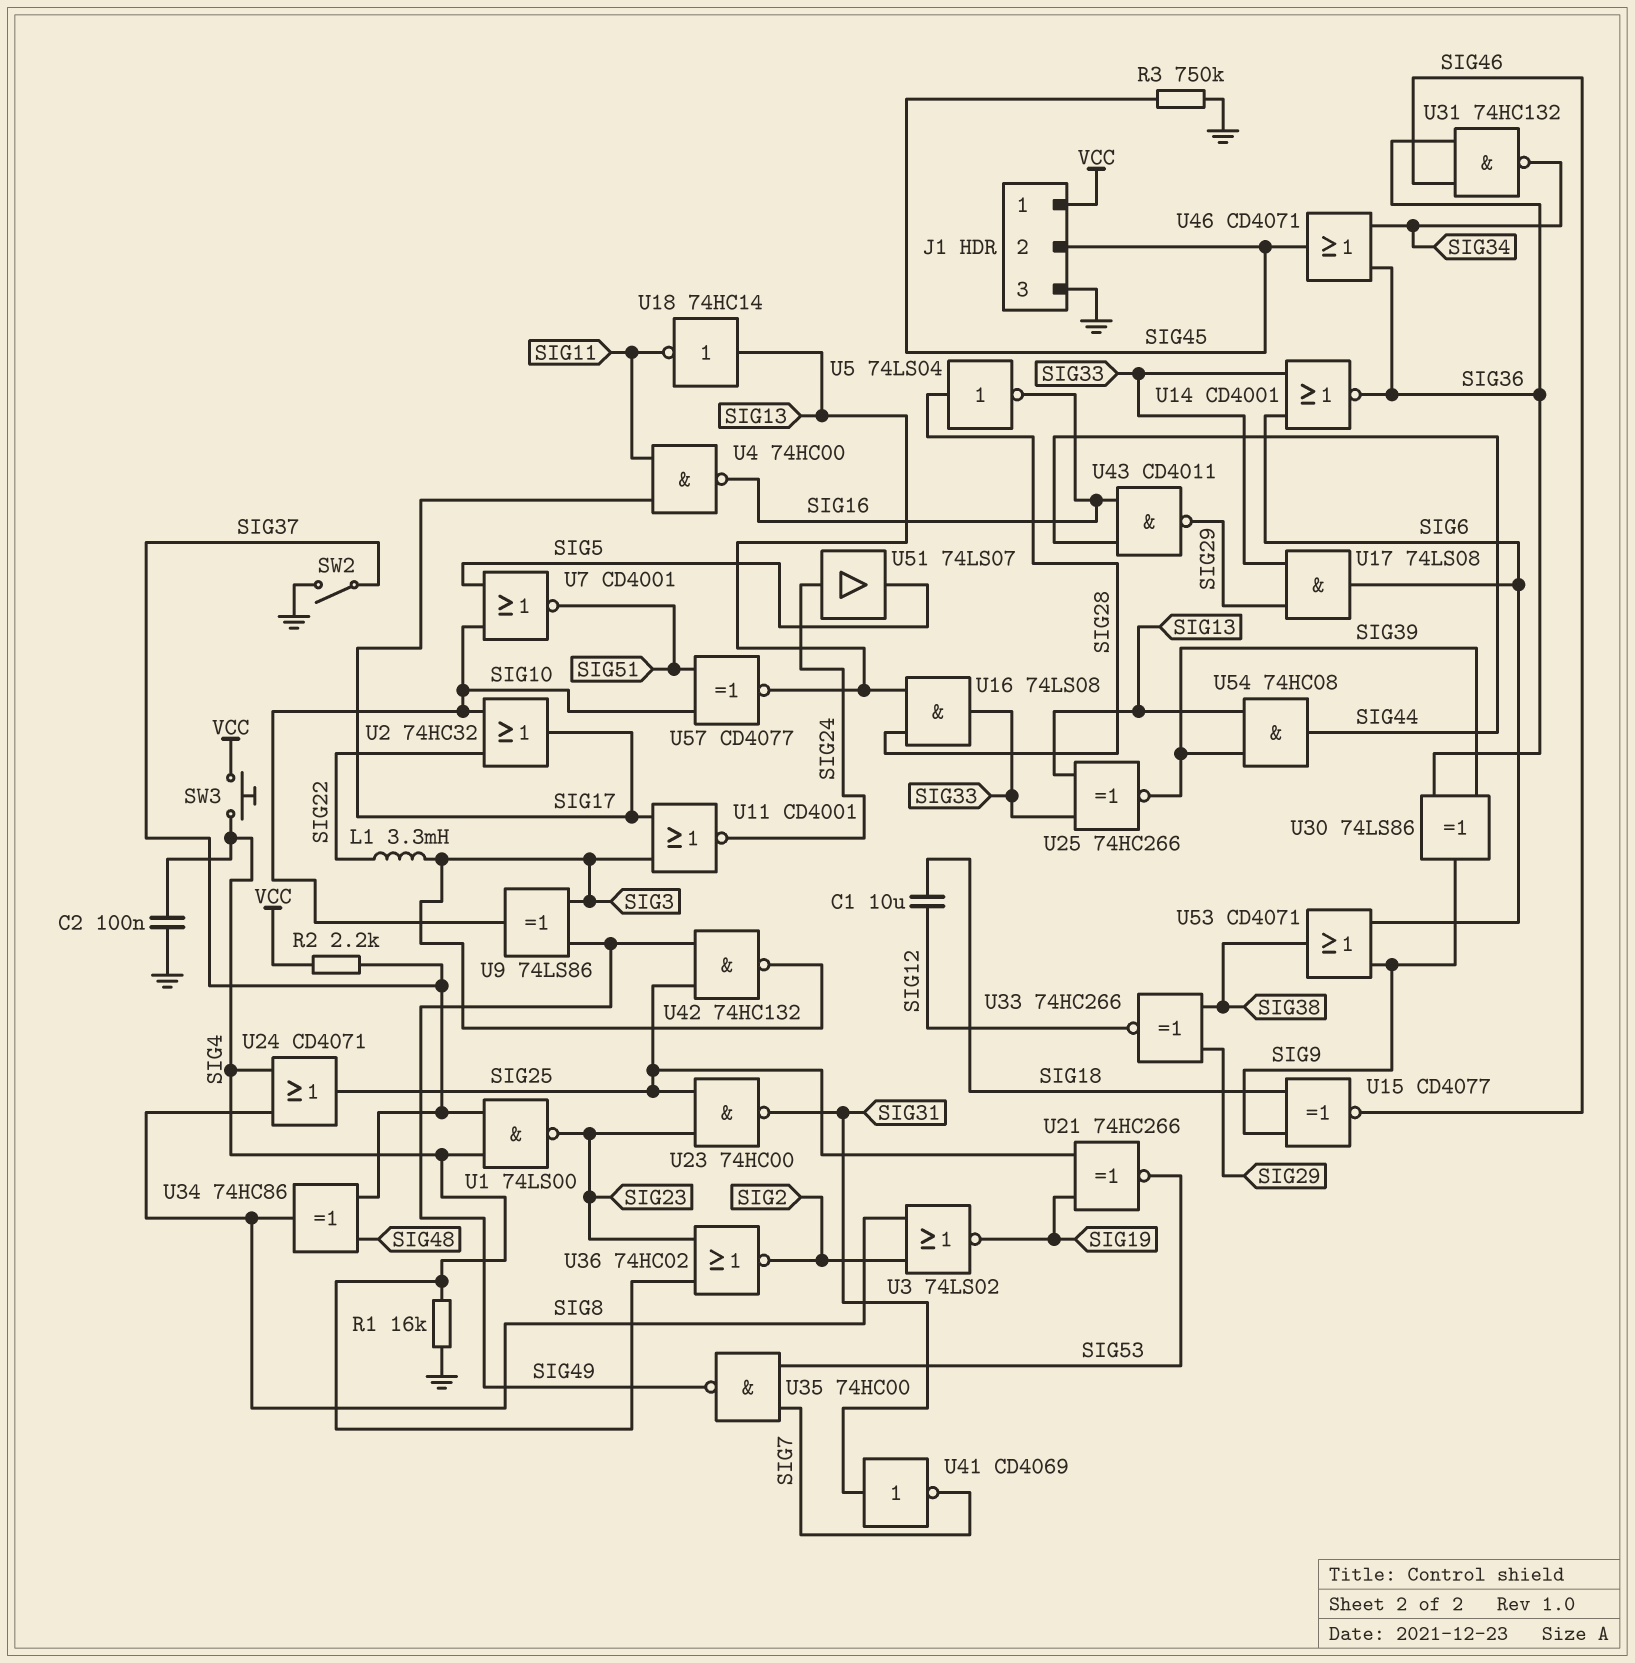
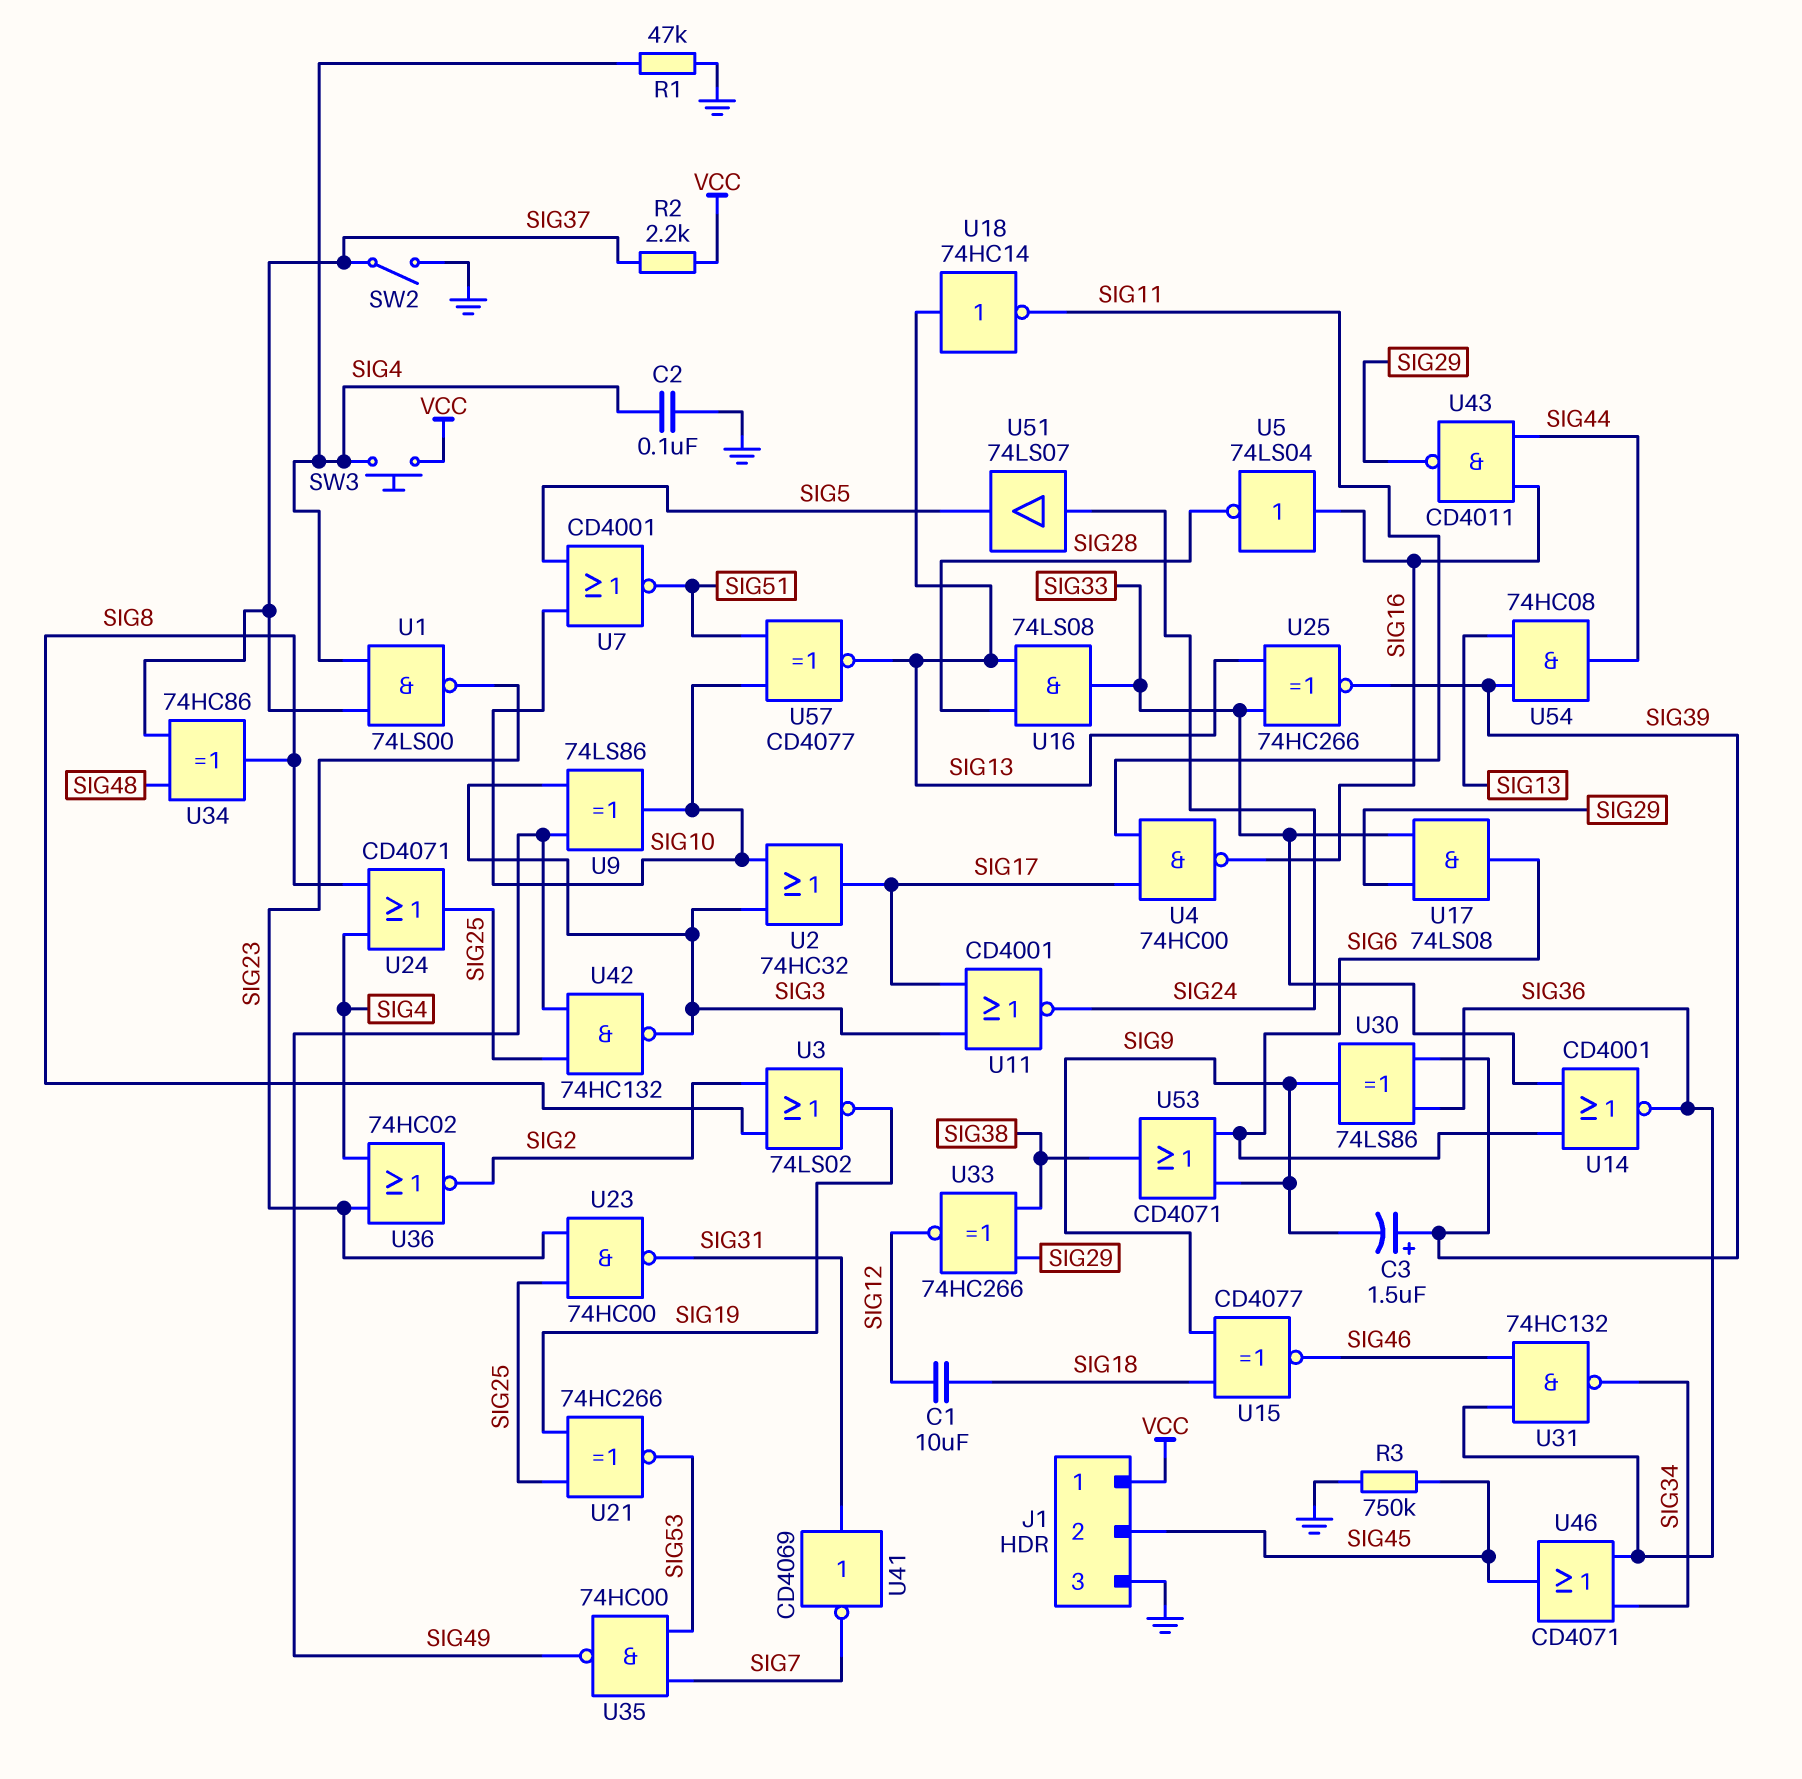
C3: none -> 1.5uF (plus SIG39, minus SIG9)
L1: 3.3mH (SIG3, SIG22) -> none
R1: 16k (GND, SIG4) -> 47k (GND, SIG4)
U2: OR 74HC32 (in SIG10, in SIG22, out SIG17) -> OR 74HC32 (in SIG3, in SIG10, out SIG17)
U5: NOT 74LS04 (in SIG28, out SIG16) -> NOT 74LS04 (in SIG16, out SIG28)

